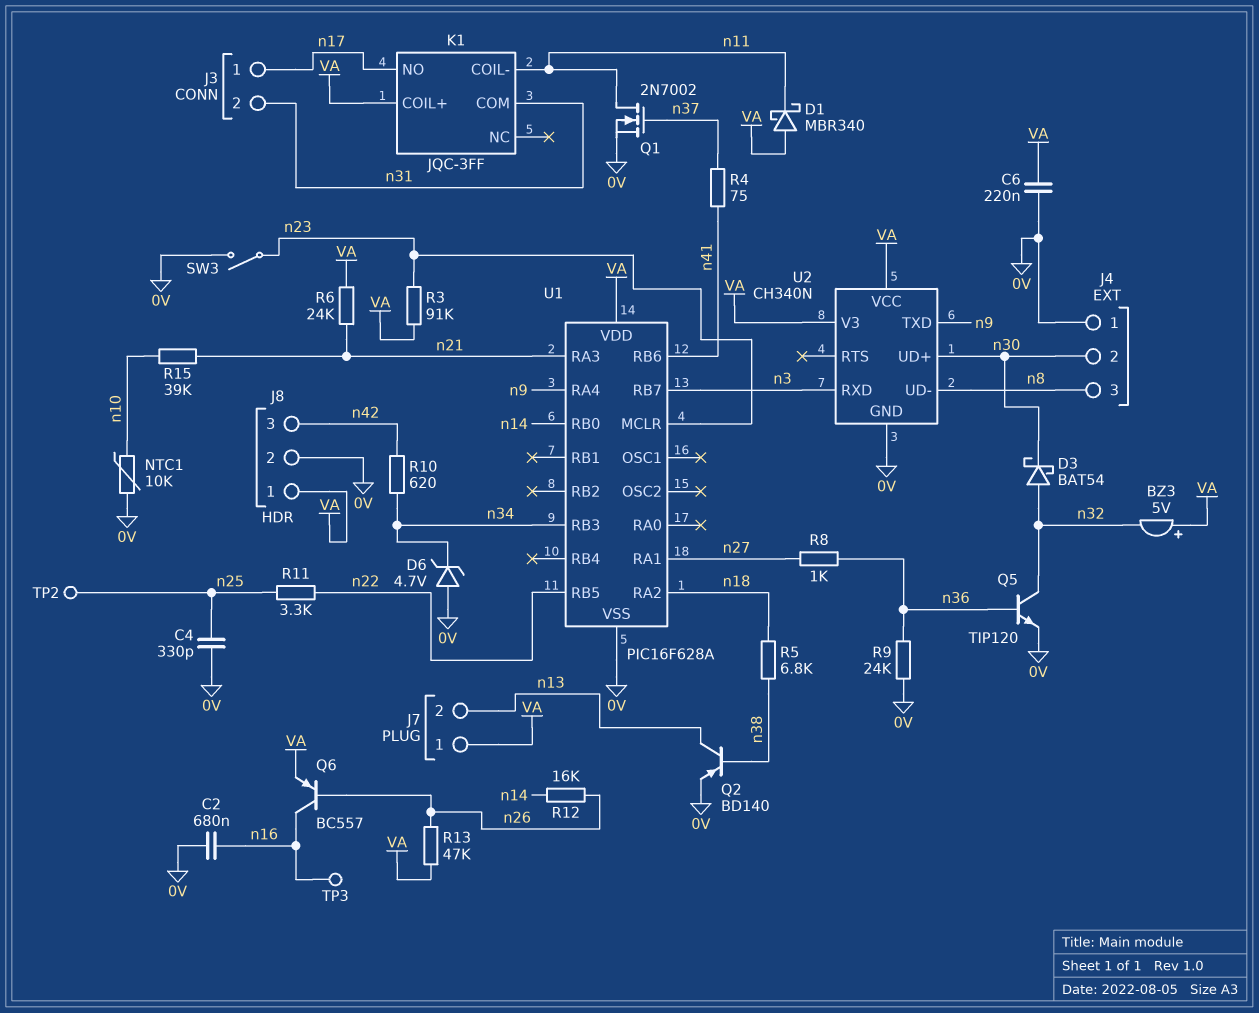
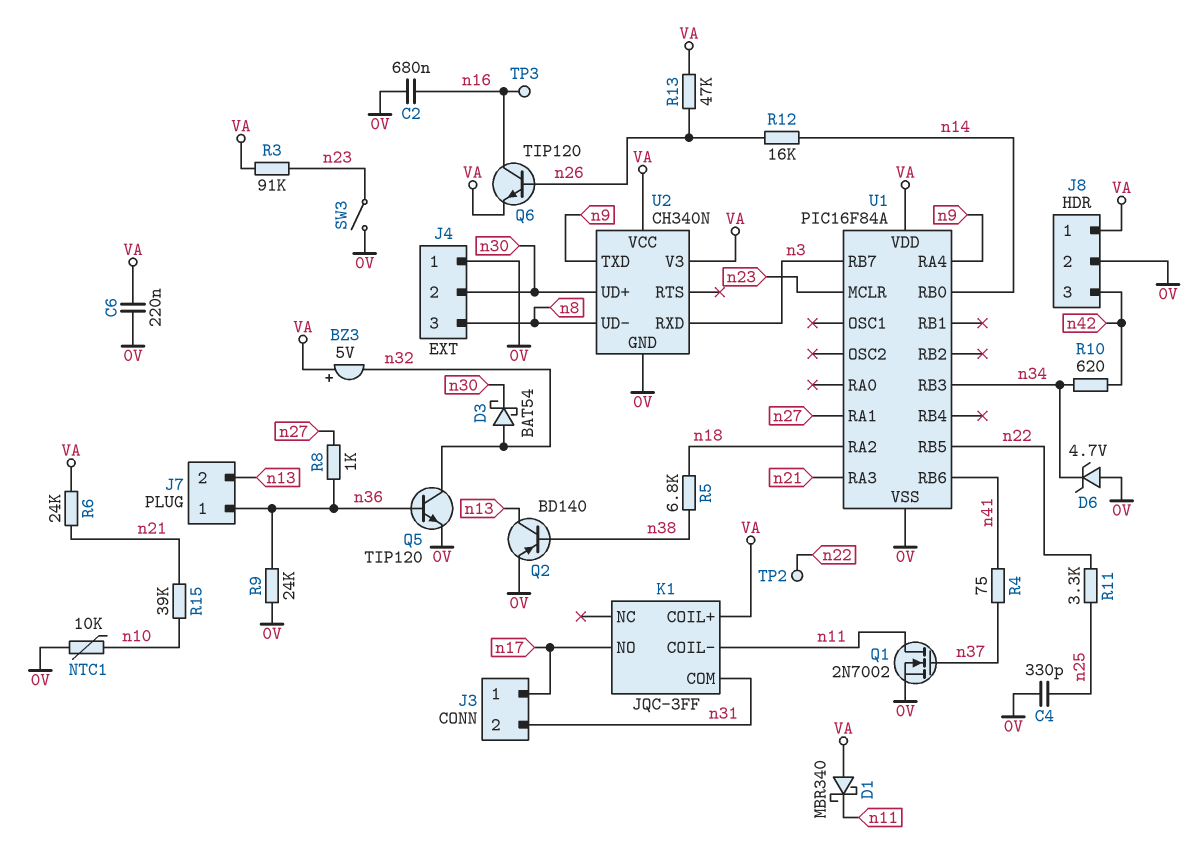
J7 pin 1: VA -> n36
Q6: PNP BC557 (B n26, C n16, E VA) -> NPN TIP120 (B n26, C n16, E VA)
TP2: test point (n25) -> test point (n22)
U1: PIC16F628A -> PIC16F84A

